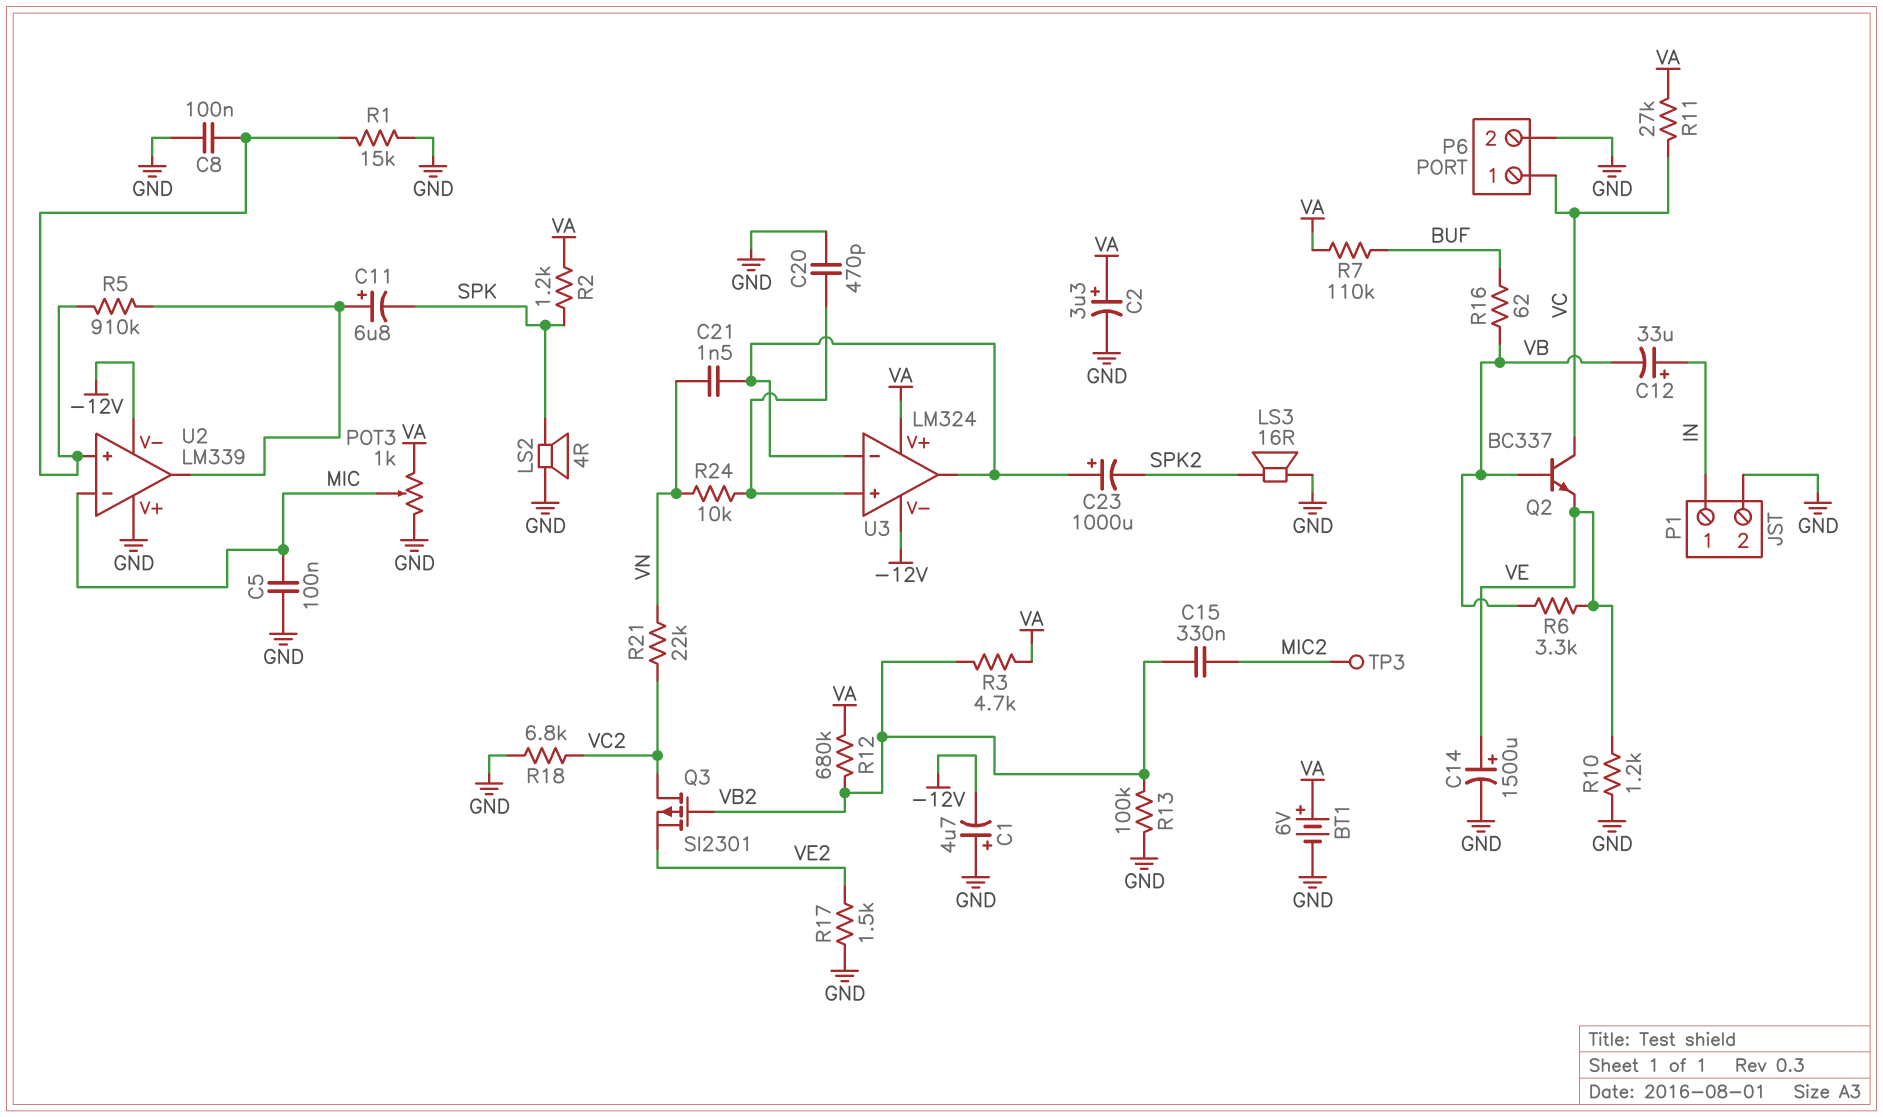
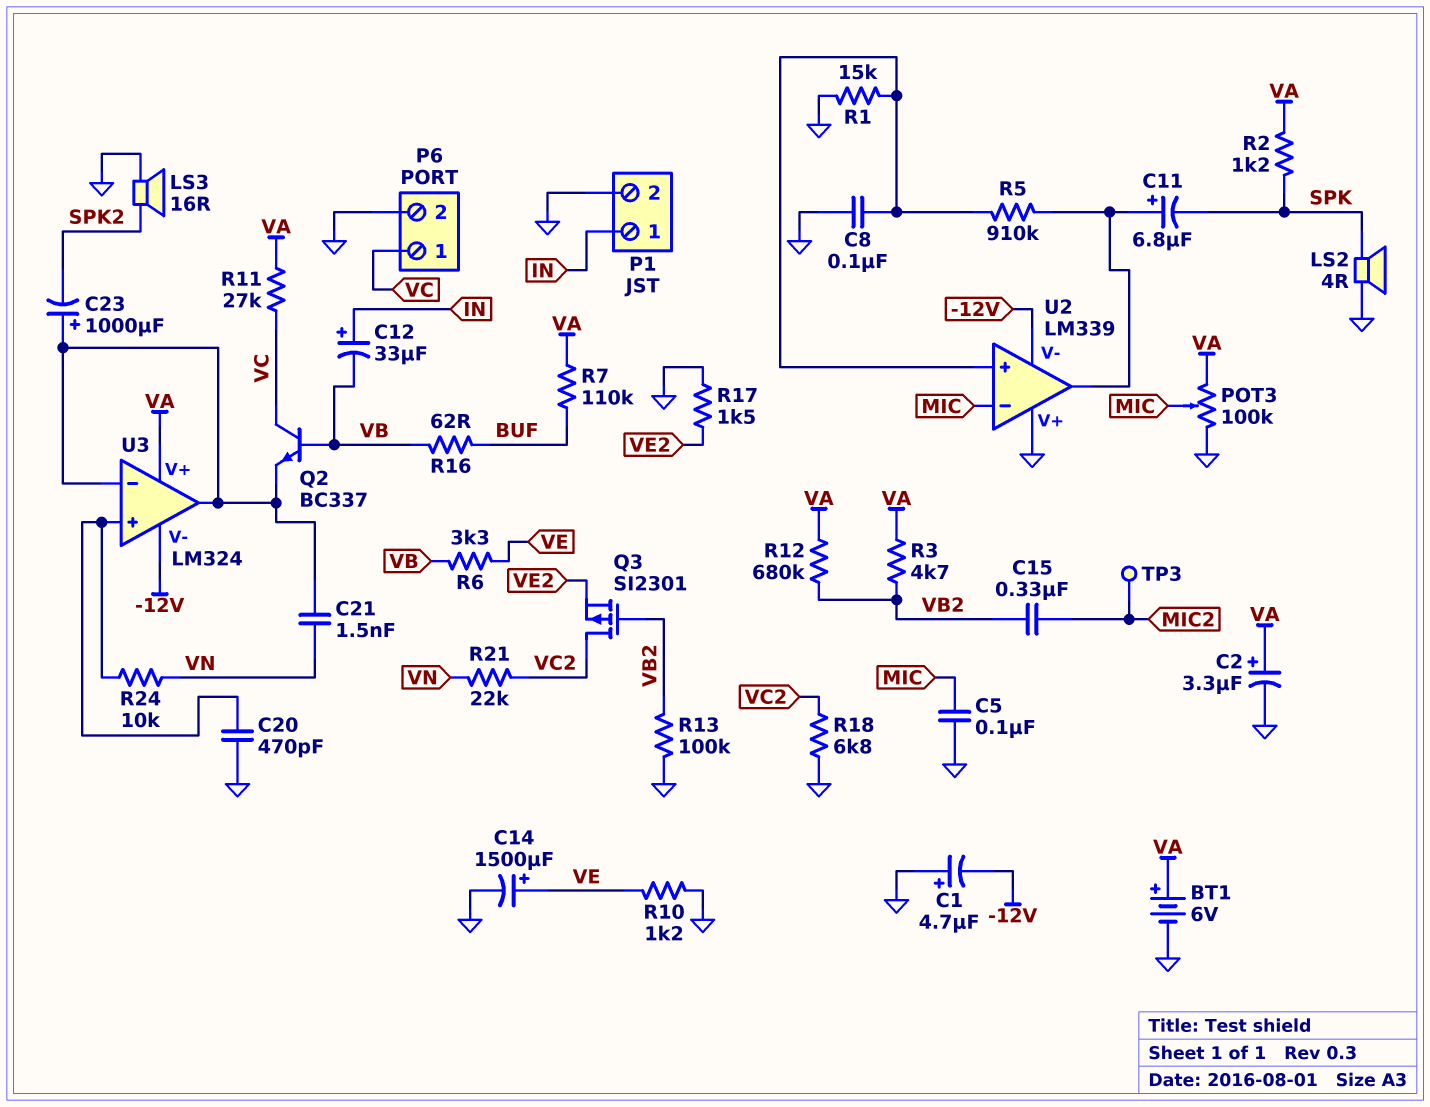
POT3: 1k (GND, VA, wiper MIC) -> 100k (GND, VA, wiper MIC)
Q2: NPN BC337 (B VB, C VC, E VE) -> NPN BC337 (B VB, C VC, E U3/in-)

